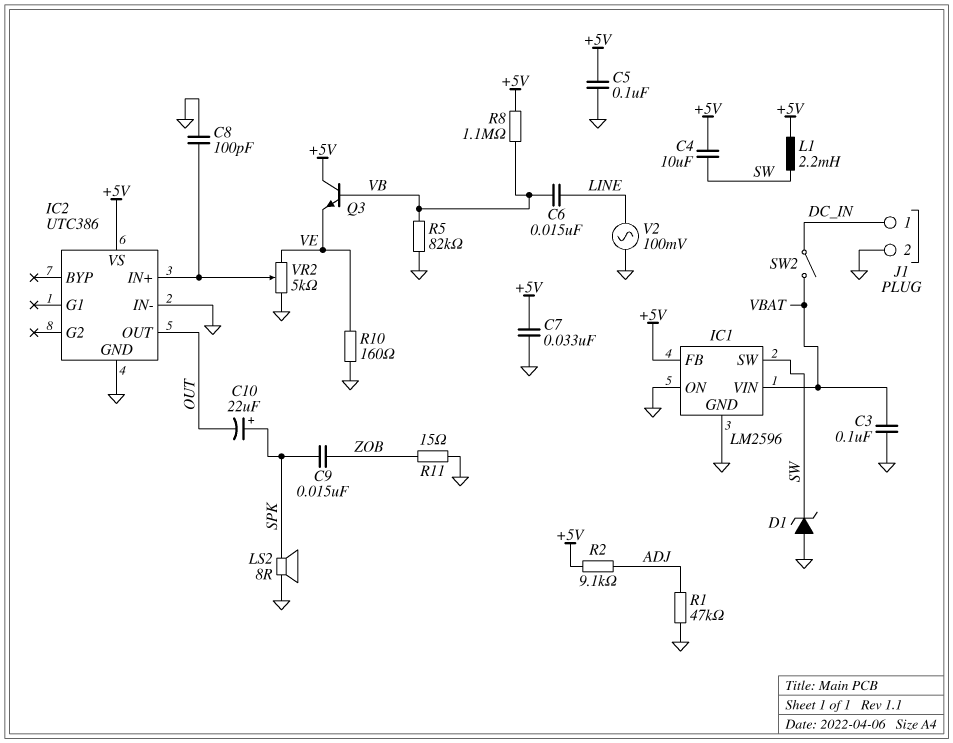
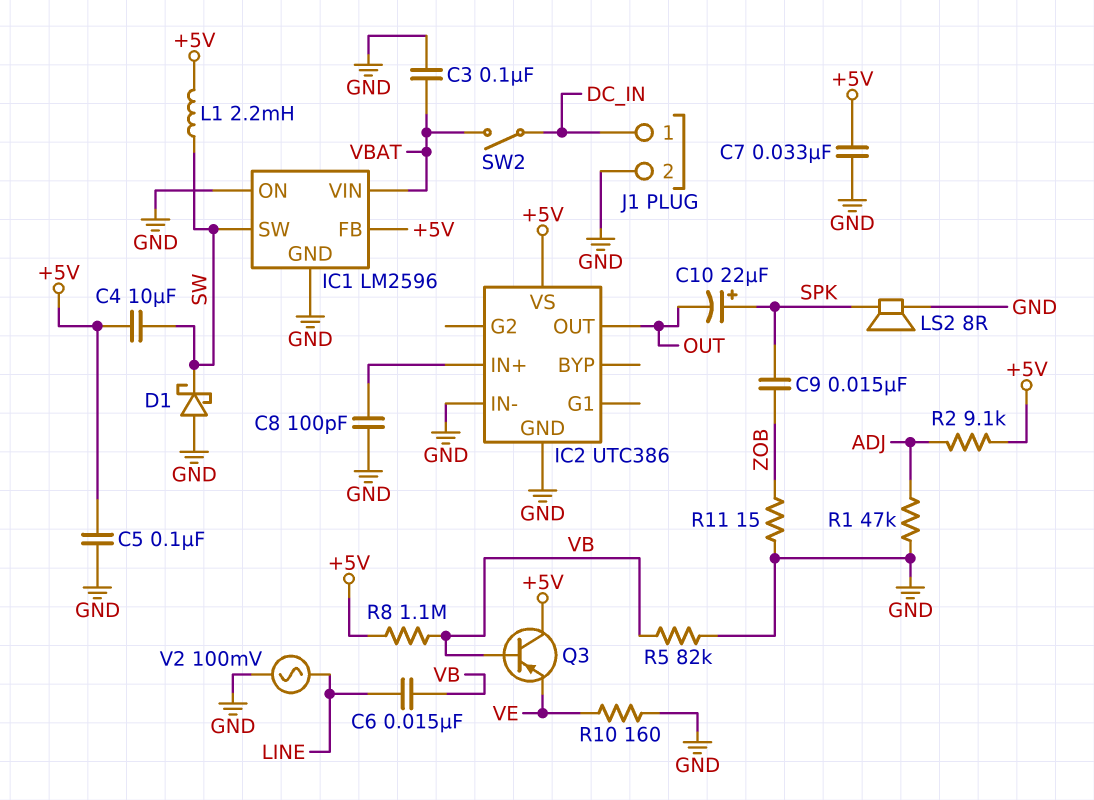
D1: zener (A GND, K SW) -> schottky (A GND, K SW)
Q3: NPN (B VB, C +5V, E VE) -> PNP (B VB, C +5V, E VE)
VR2: 5k (GND, VE, wiper IC2/IN+) -> none

